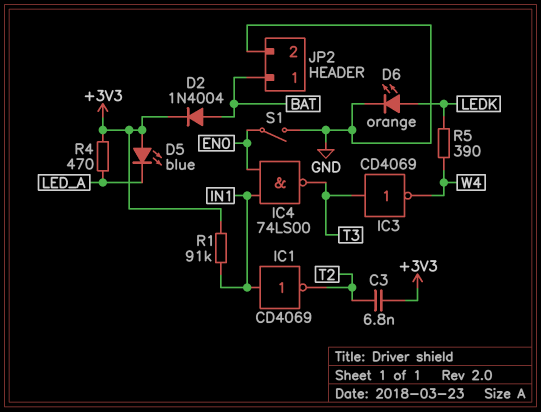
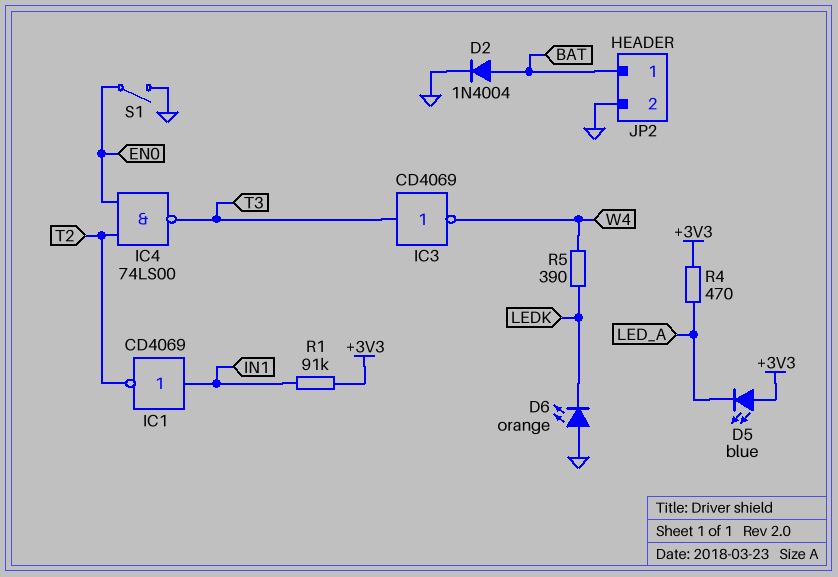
C3: 6.8nF (+3V3, T2) -> none
D2: diode 1N4004 (A BAT, K +3V3) -> diode 1N4004 (A BAT, K GND)
D6: LED orange (A LEDK, K GND) -> LED orange (A GND, K LEDK)
IC4: NAND 74LS00 (in EN0, in IN1, out T3) -> NAND 74LS00 (in EN0, in T2, out T3)

